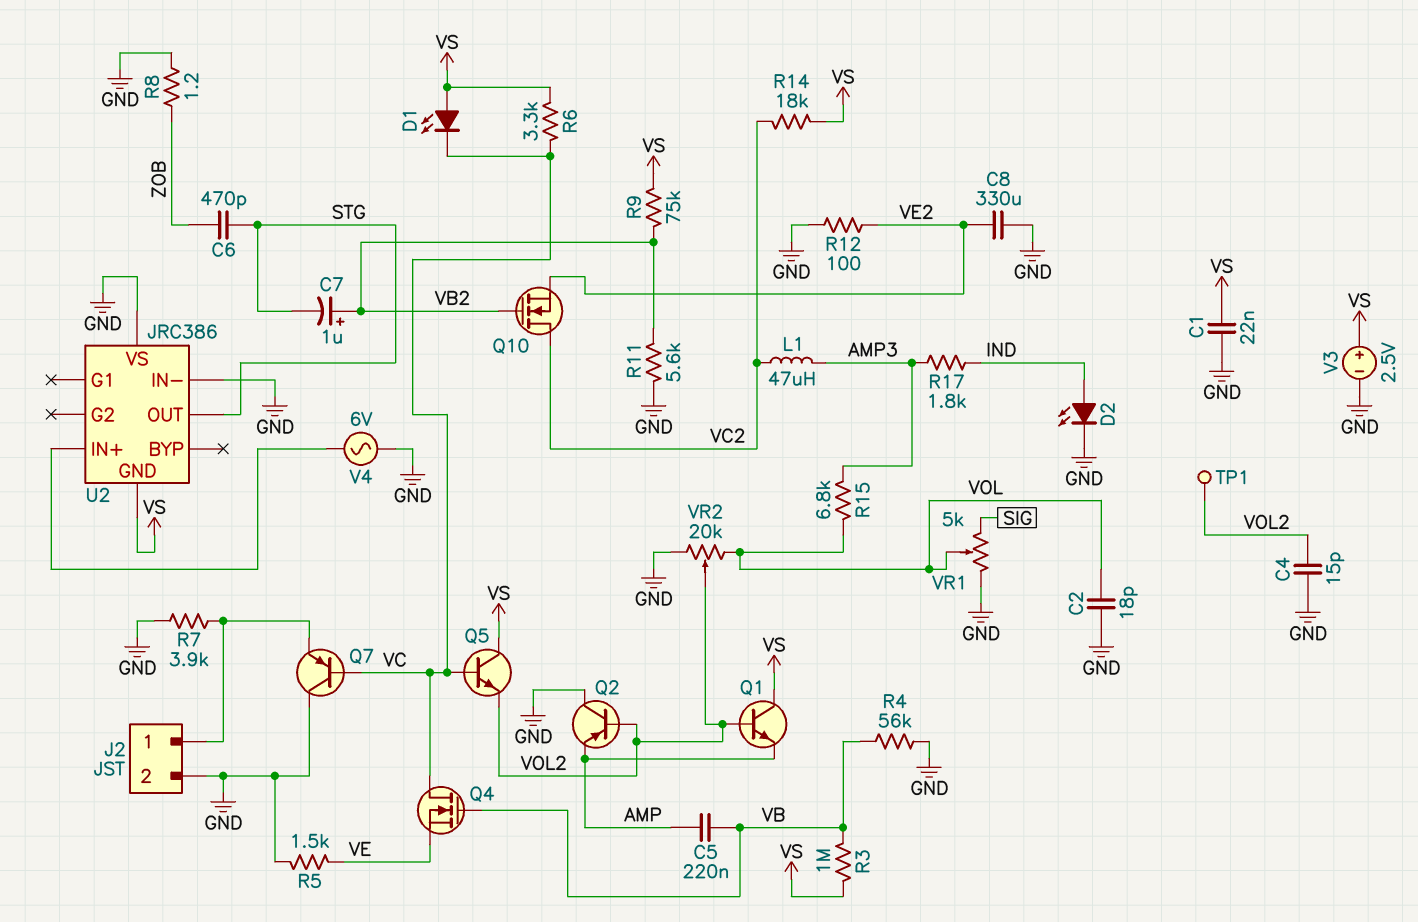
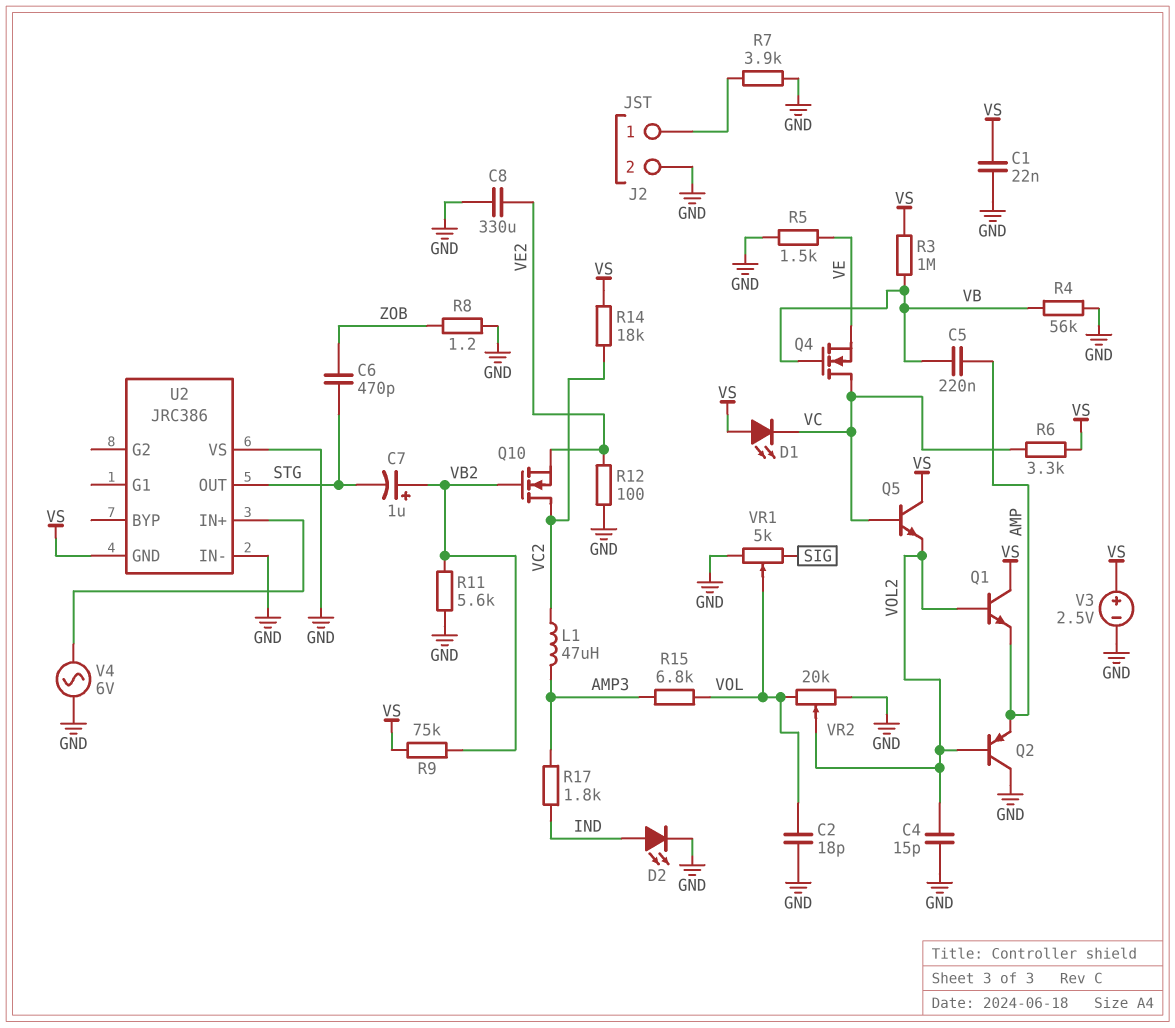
Q7: PNP (B VC, C GND, E J2/1) -> none
TP1: test point (VOL2) -> none

